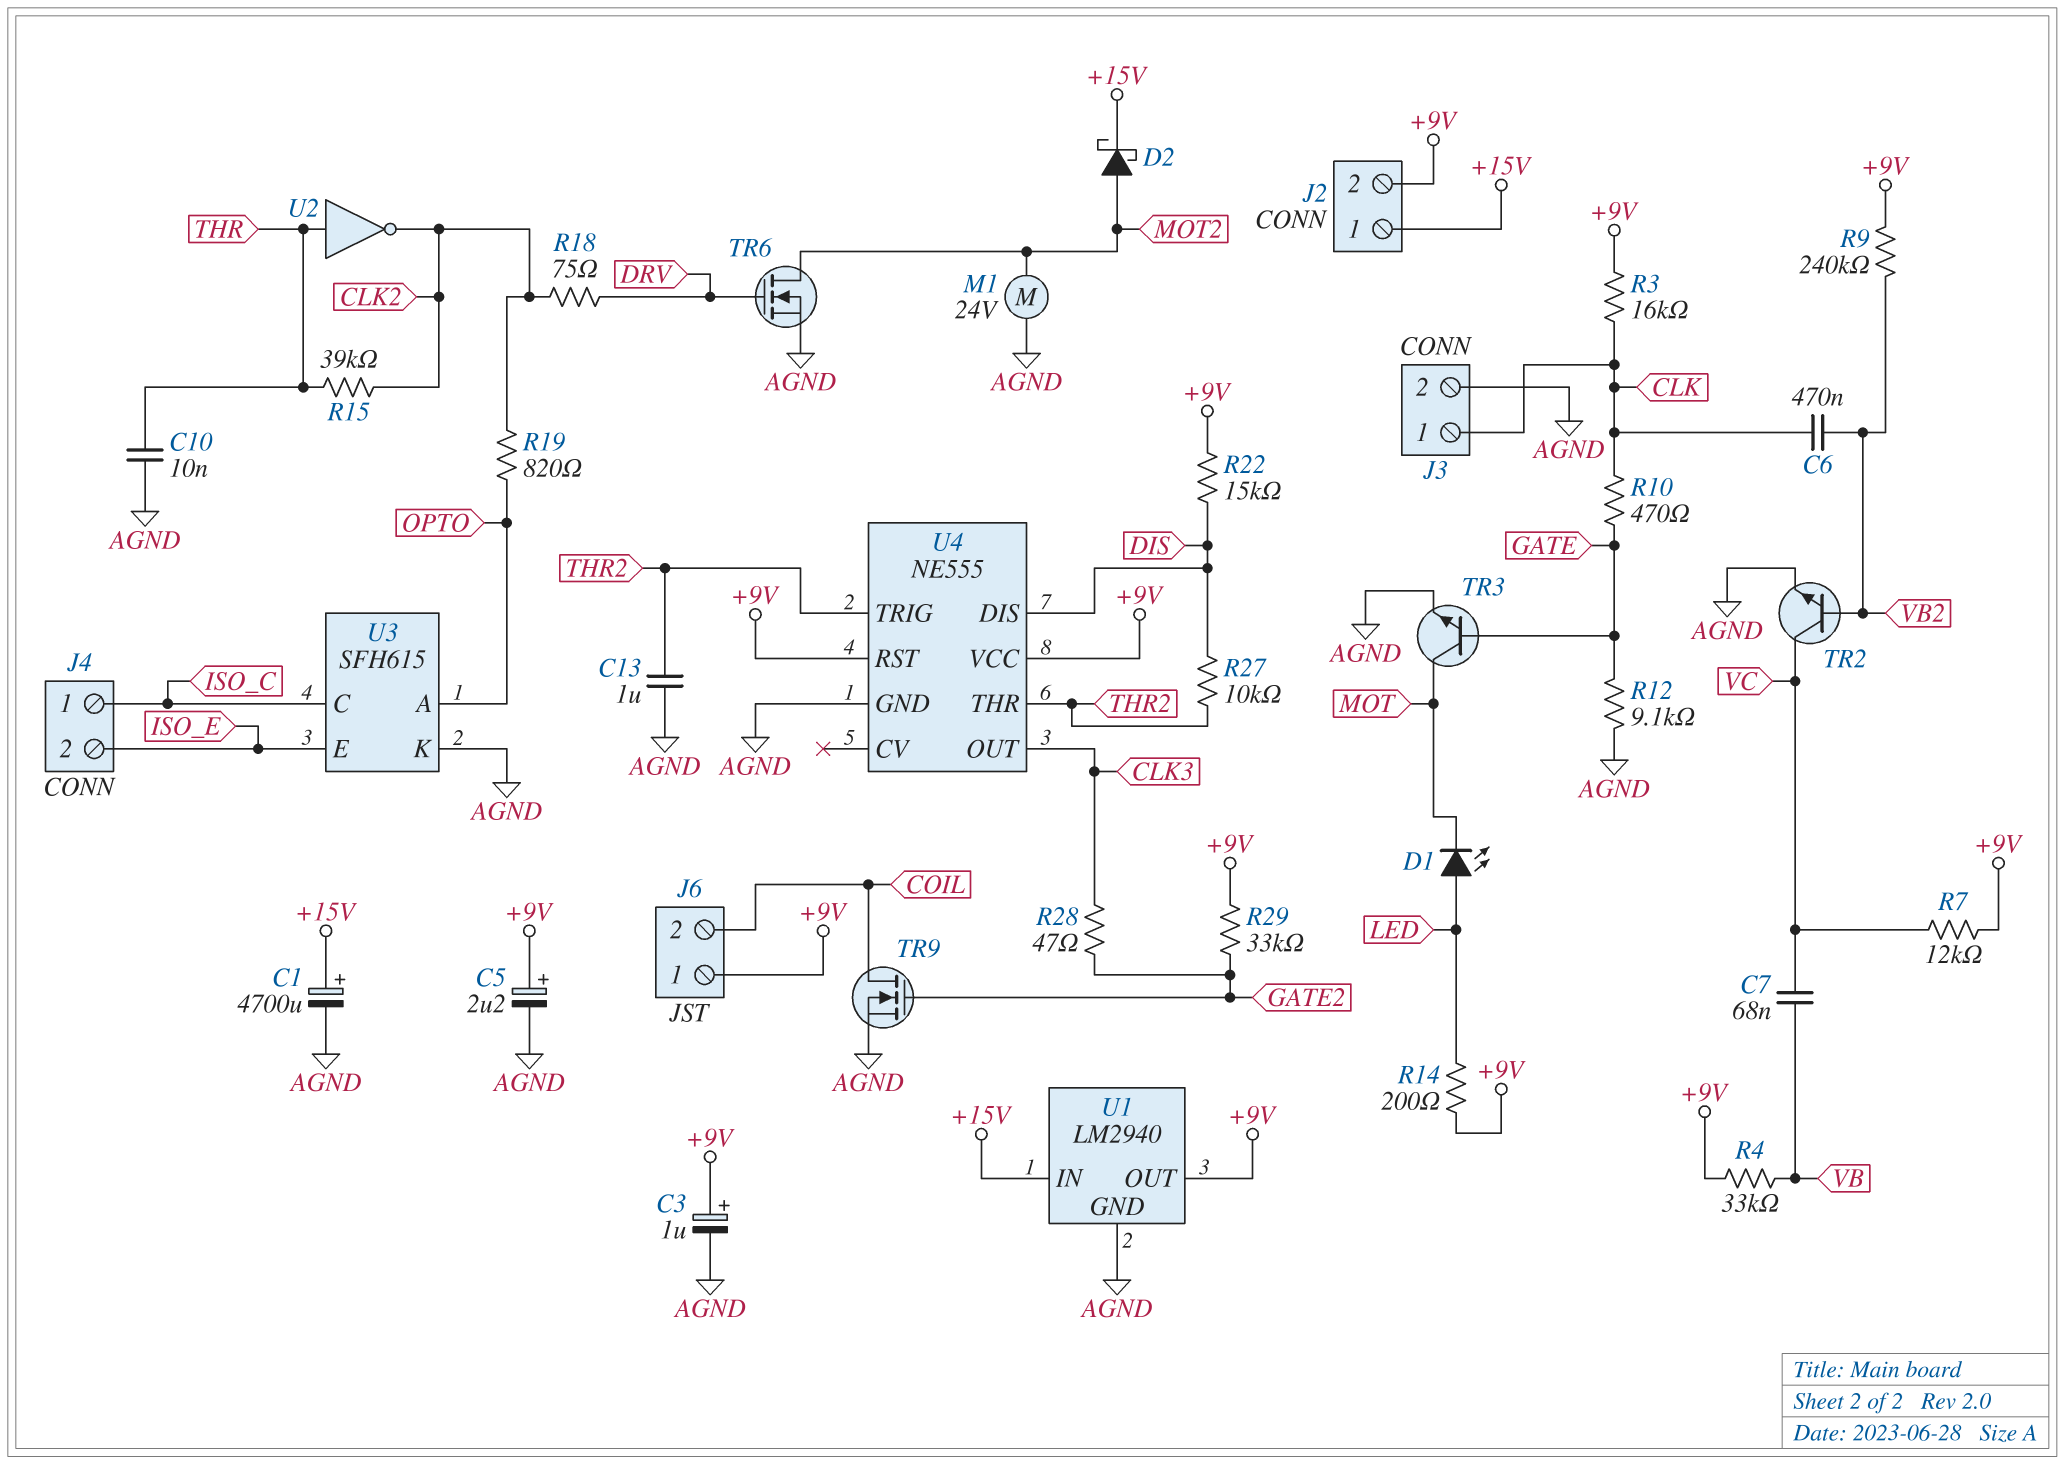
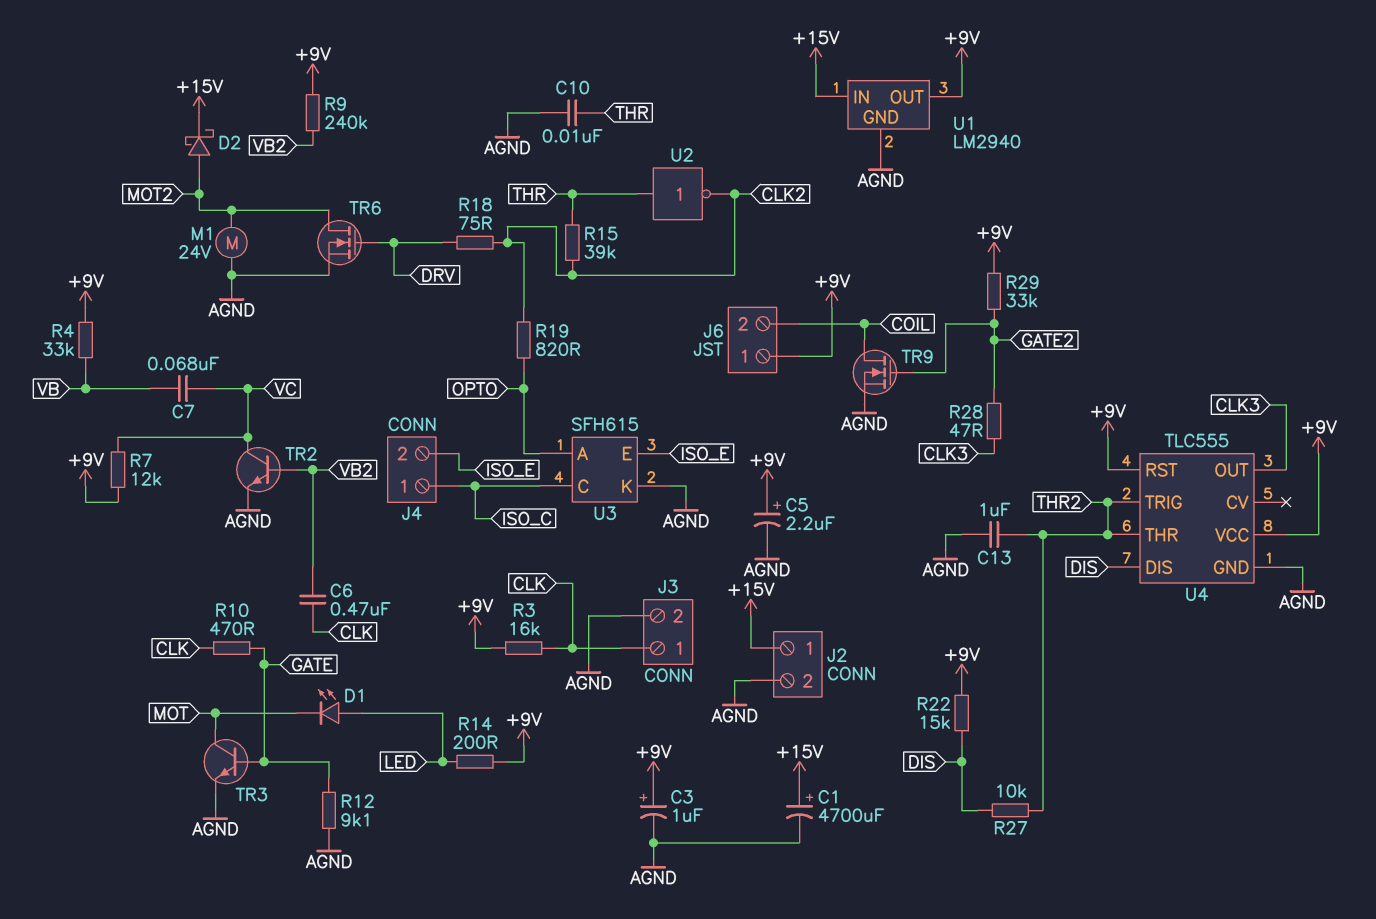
J2 pin 2: +9V -> AGND
U4: NE555 -> TLC555

